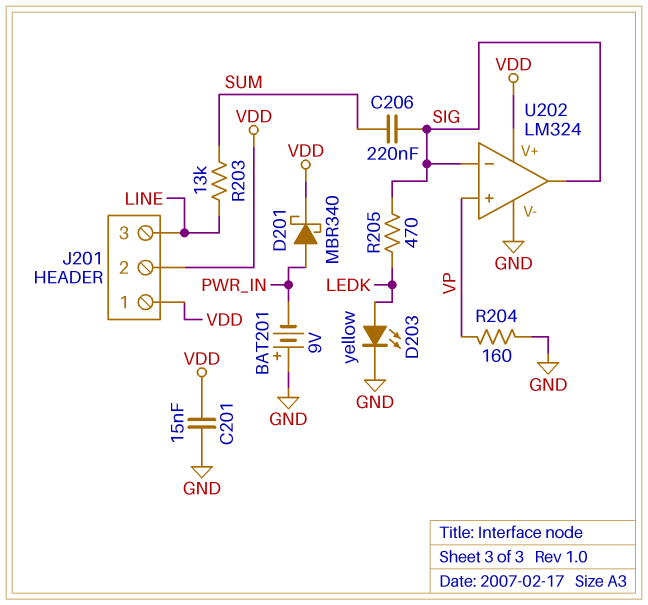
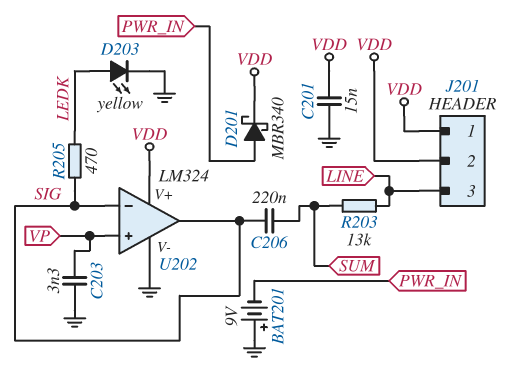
C203: none -> 3.3nF (GND, VP)
R204: 160 (GND, VP) -> none

